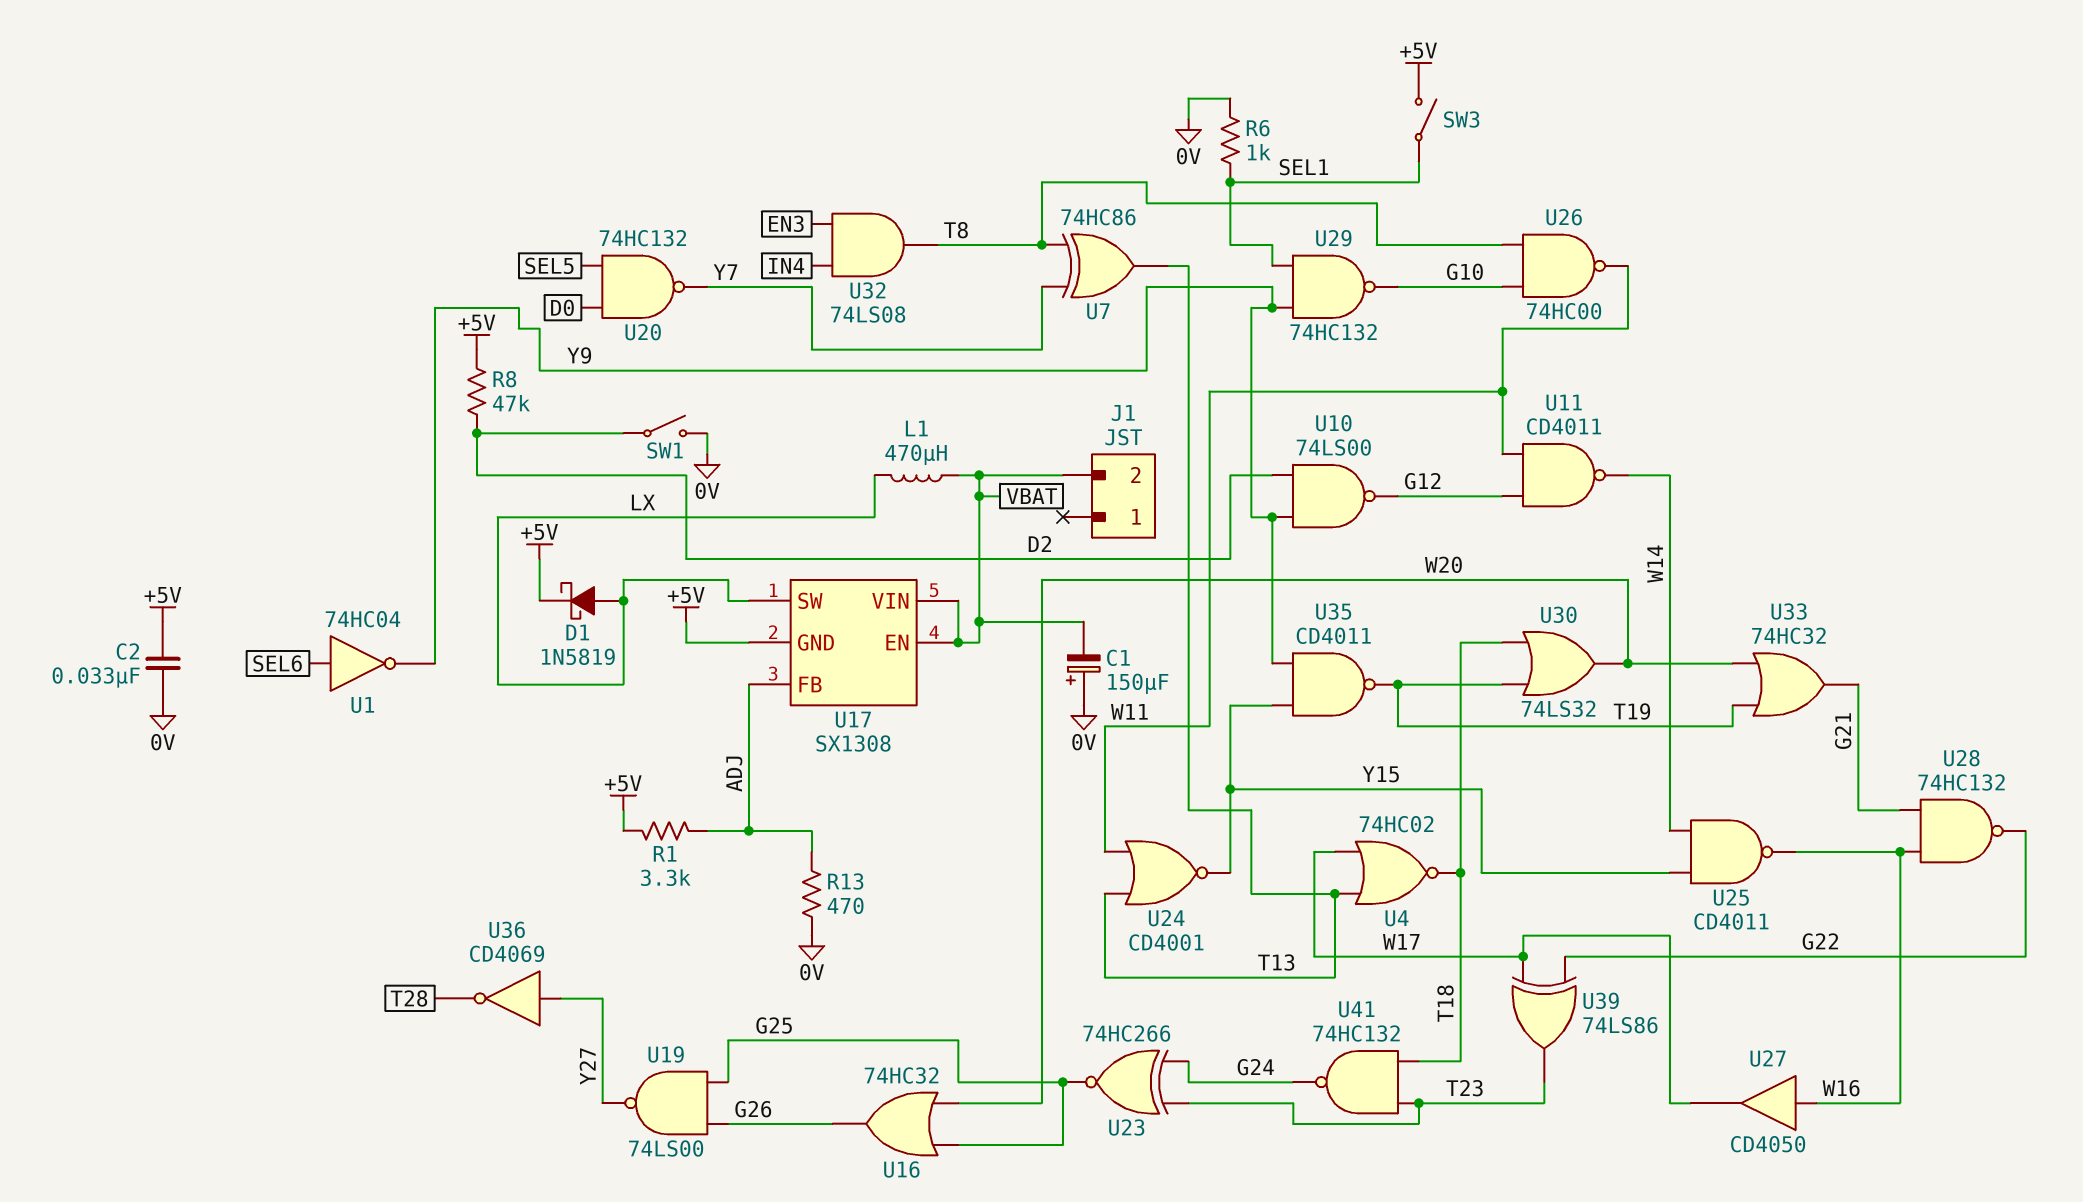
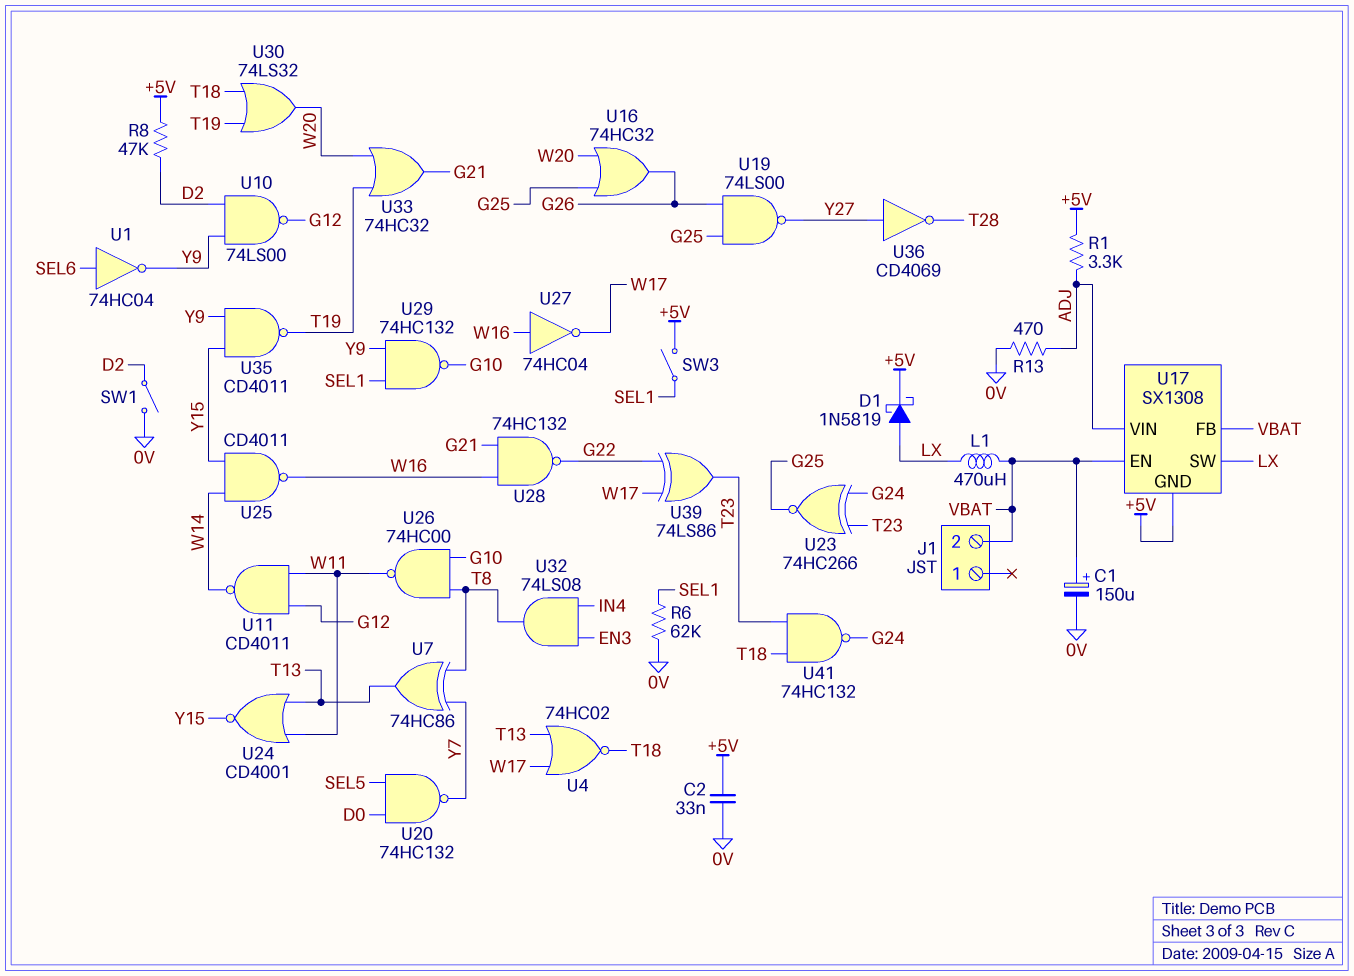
C1: 150uF (plus 0V, minus VBAT) -> 150uF (plus VBAT, minus 0V)
R6: 1k (0V, SEL1) -> 62k (0V, SEL1)
U17 pin FB: ADJ -> VBAT
U17 pin VIN: VBAT -> ADJ
U27: buffer CD4050 (in W16, out W17) -> NOT 74HC04 (in W16, out W17)

